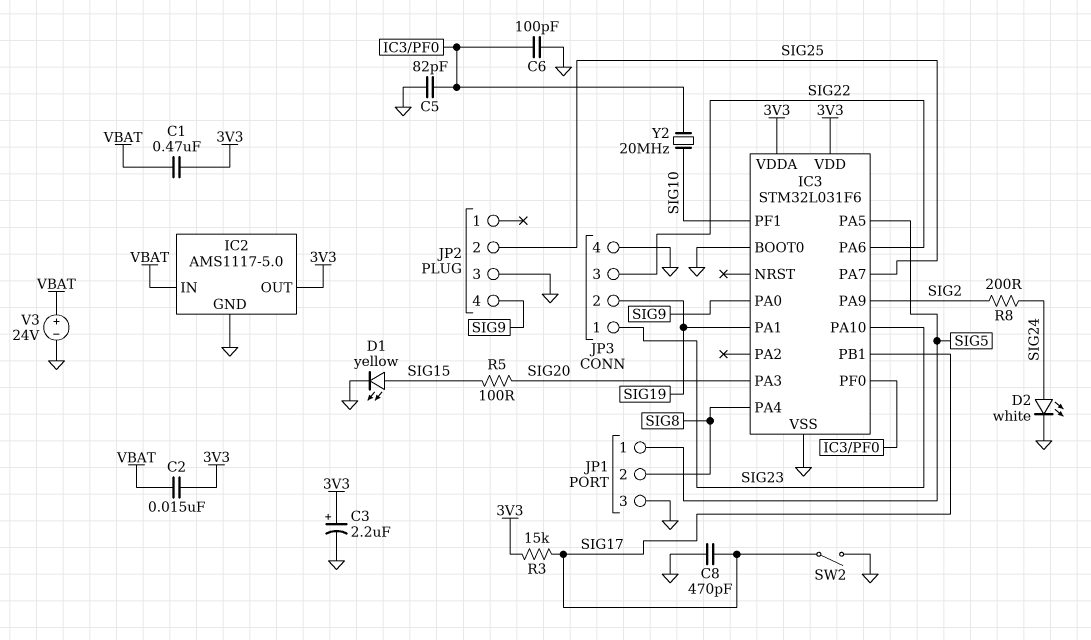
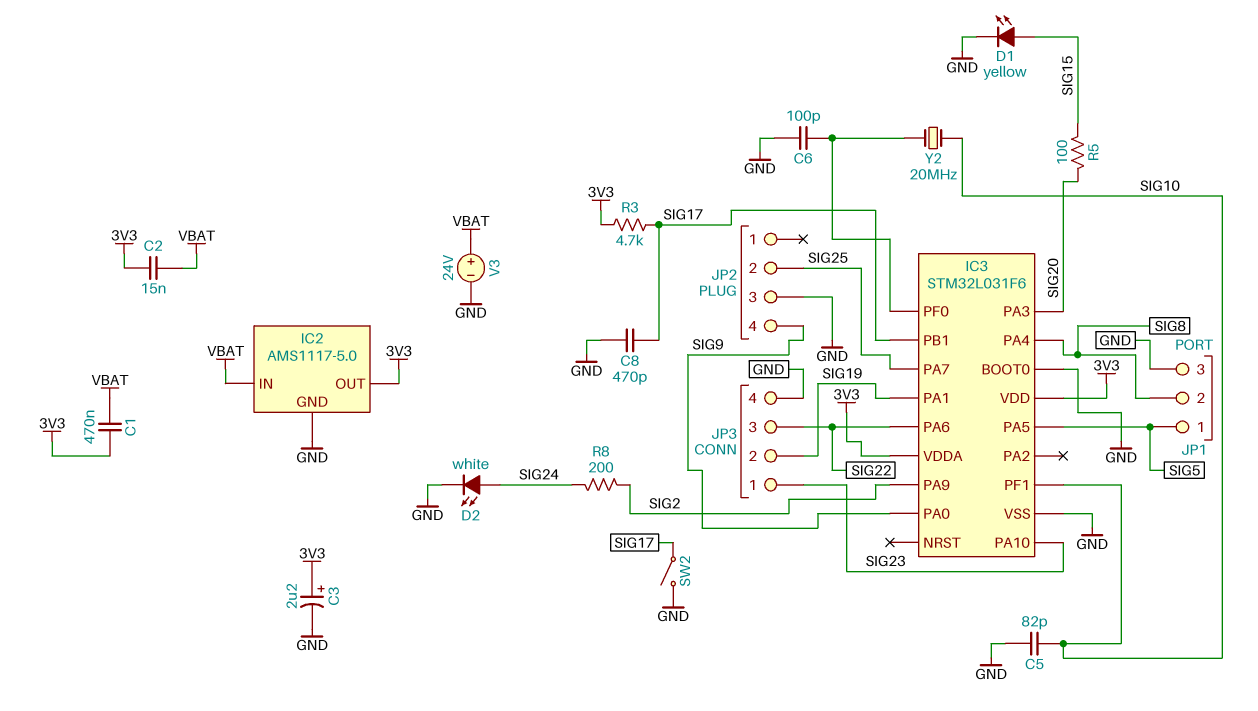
C5: 82pF (GND, IC3/PF0) -> 82pF (GND, SIG10)
R3: 15k (3V3, SIG17) -> 4.7k (3V3, SIG17)

